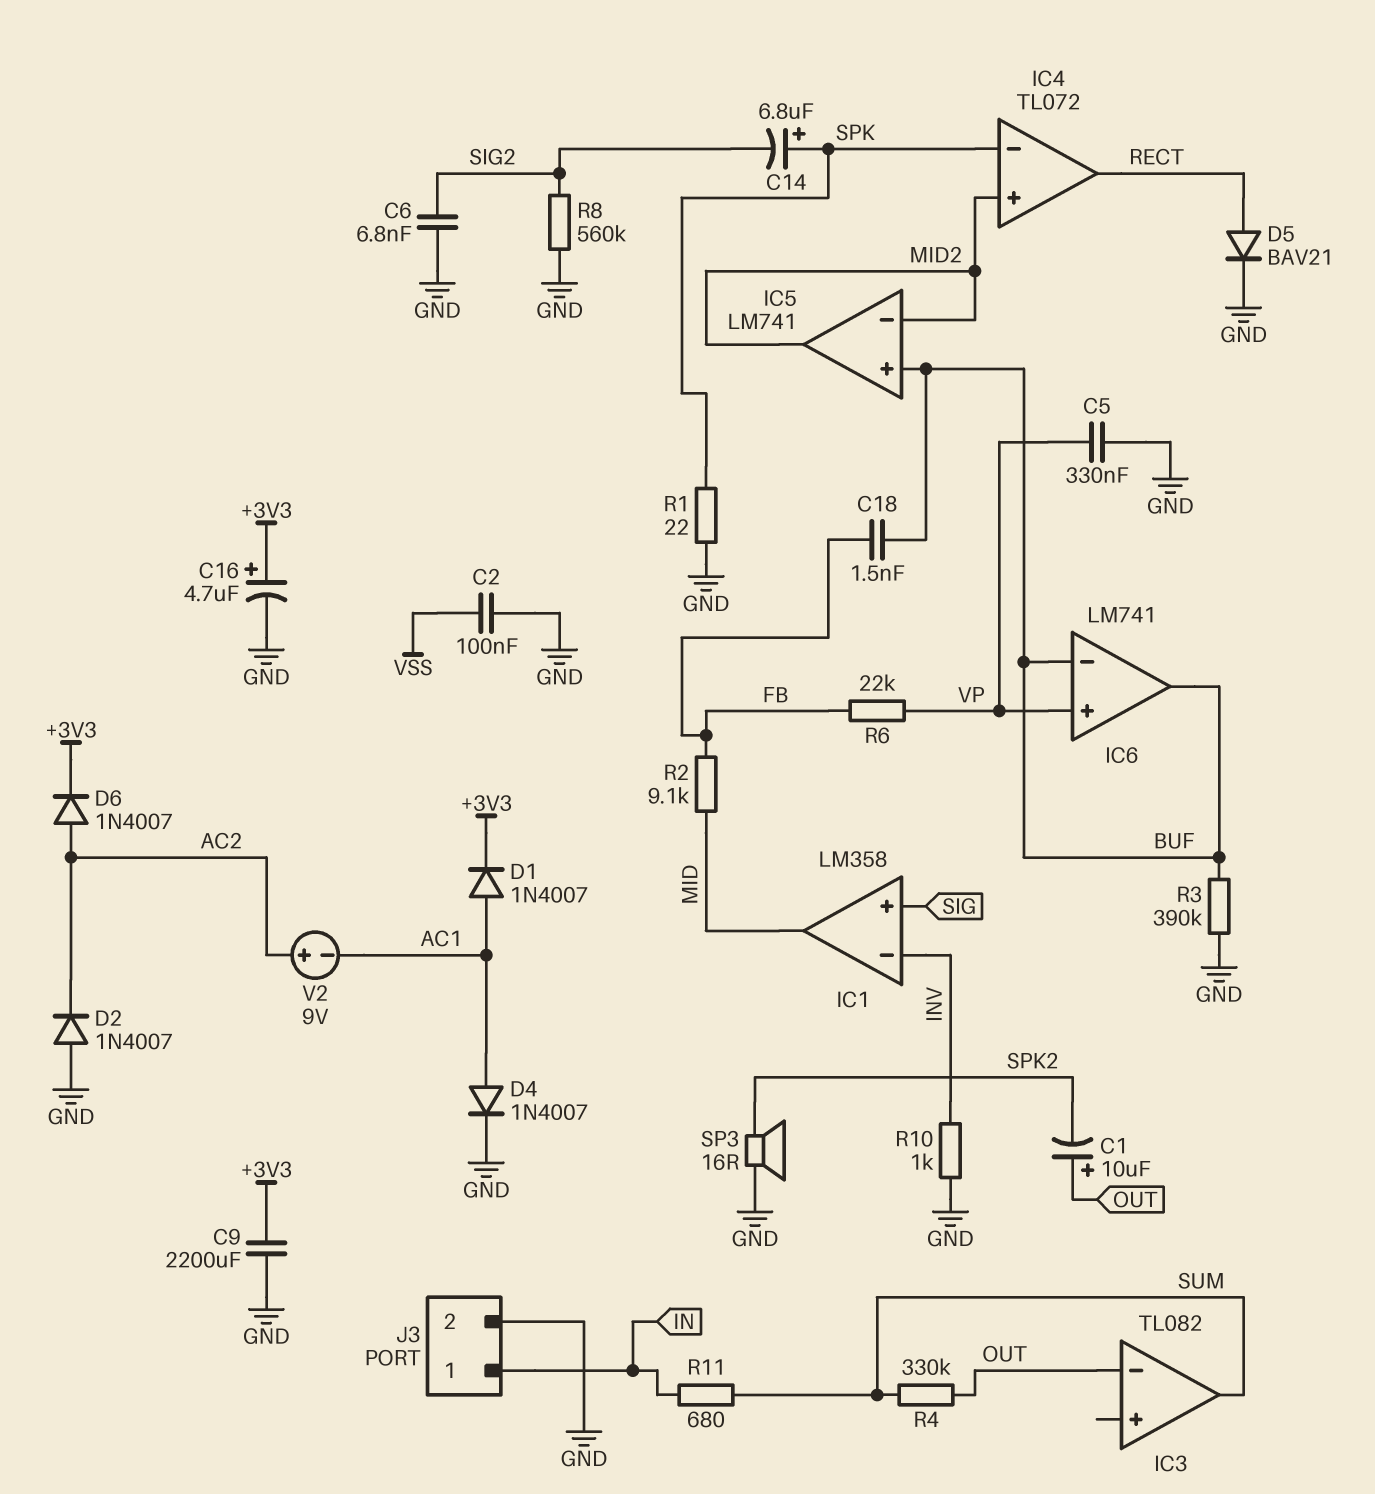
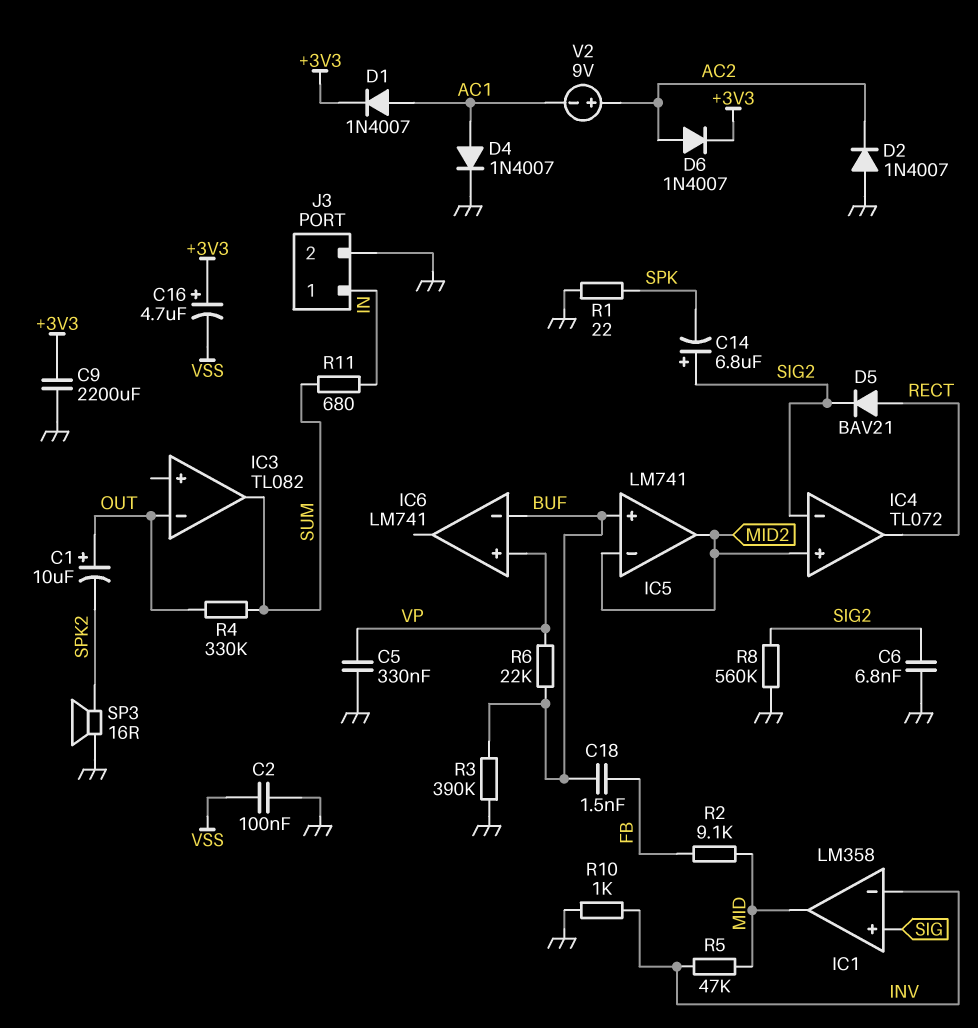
C14: 6.8uF (plus SPK, minus SIG2) -> 6.8uF (plus SIG2, minus SPK)
C16: 4.7uF (plus +3V3, minus GND) -> 4.7uF (plus +3V3, minus VSS)
D5: diode BAV21 (A RECT, K GND) -> diode BAV21 (A RECT, K SIG2)
IC4 pin in-: SPK -> SIG2
IC6 pin out: BUF -> none
R5: none -> 47k (INV, MID)
R6: 22k (FB, VP) -> 22k (BUF, VP)

